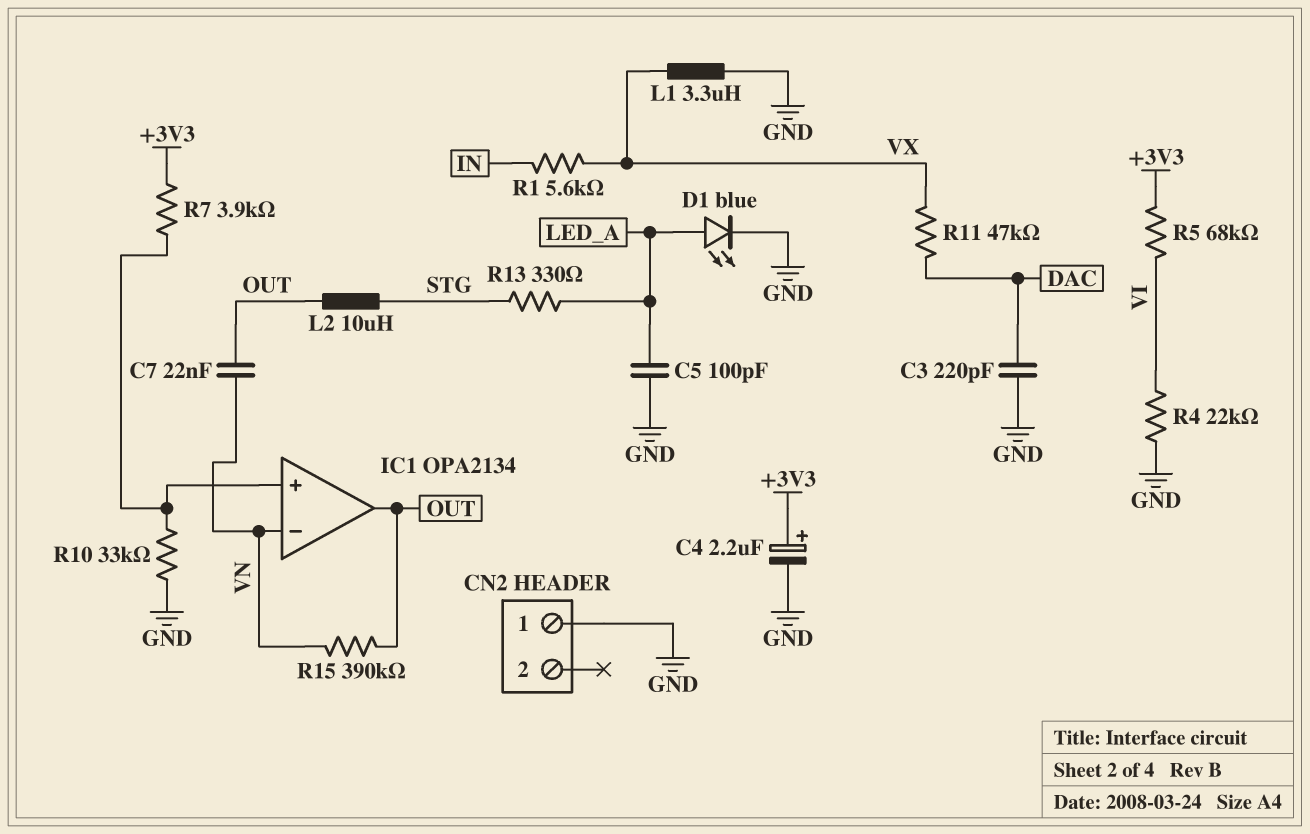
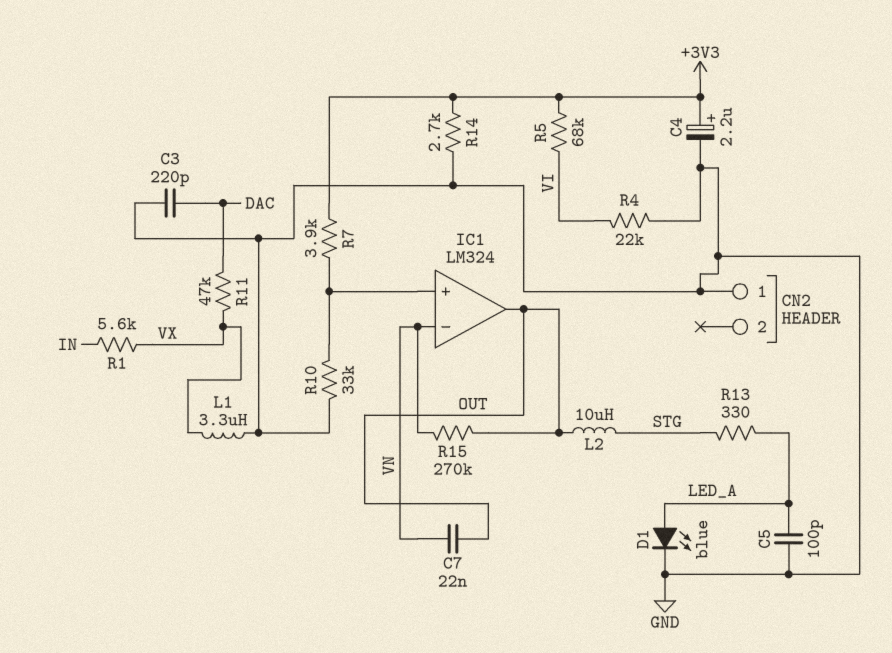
IC1: OPA2134 -> LM324
R14: none -> 2.7k (+3V3, GND)
R15: 390k (OUT, VN) -> 270k (OUT, VN)

